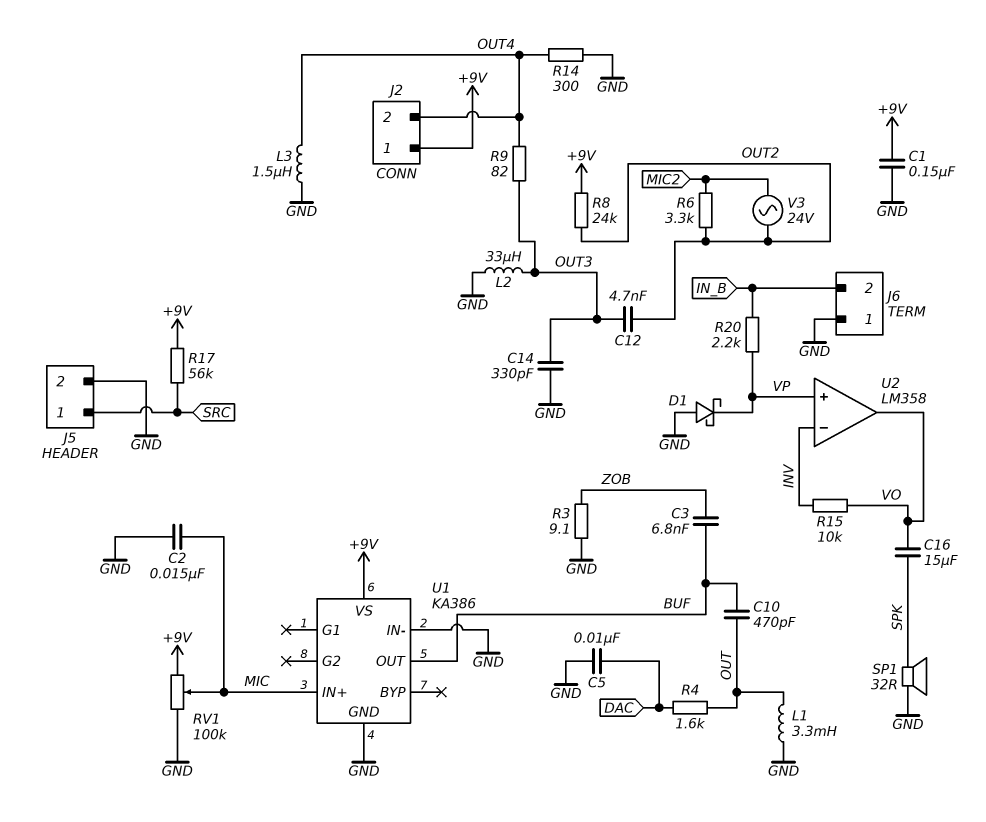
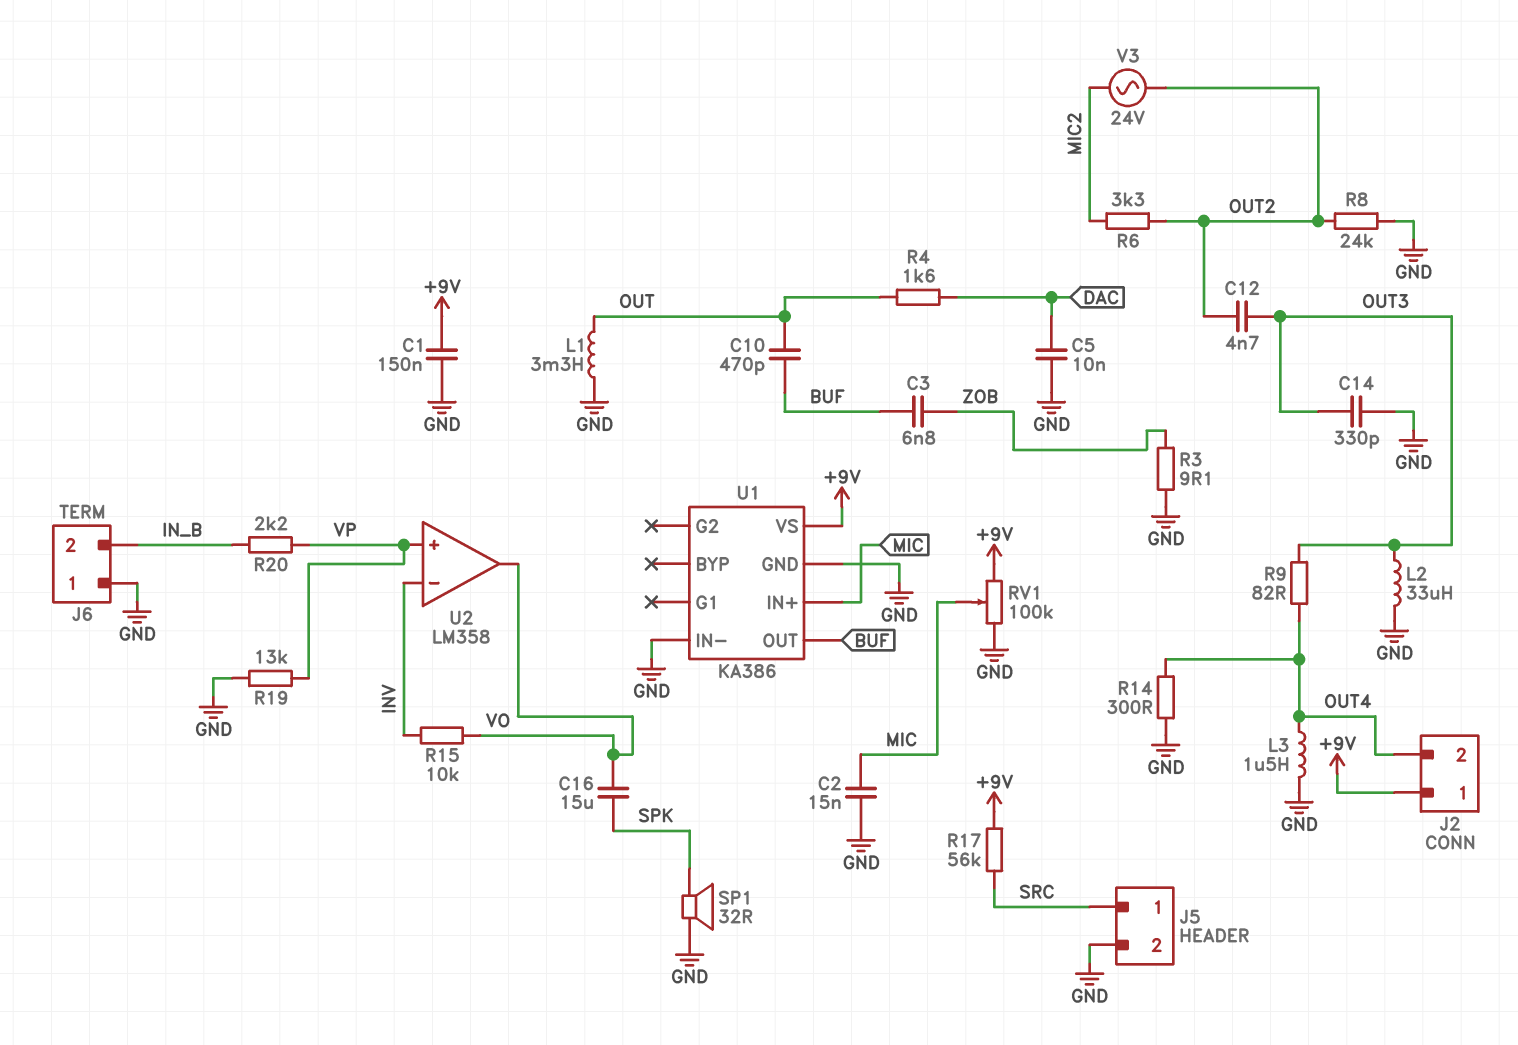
D1: schottky (A GND, K VP) -> none
R8: 24k (+9V, OUT2) -> 24k (GND, OUT2)
R19: none -> 13k (GND, VP)

